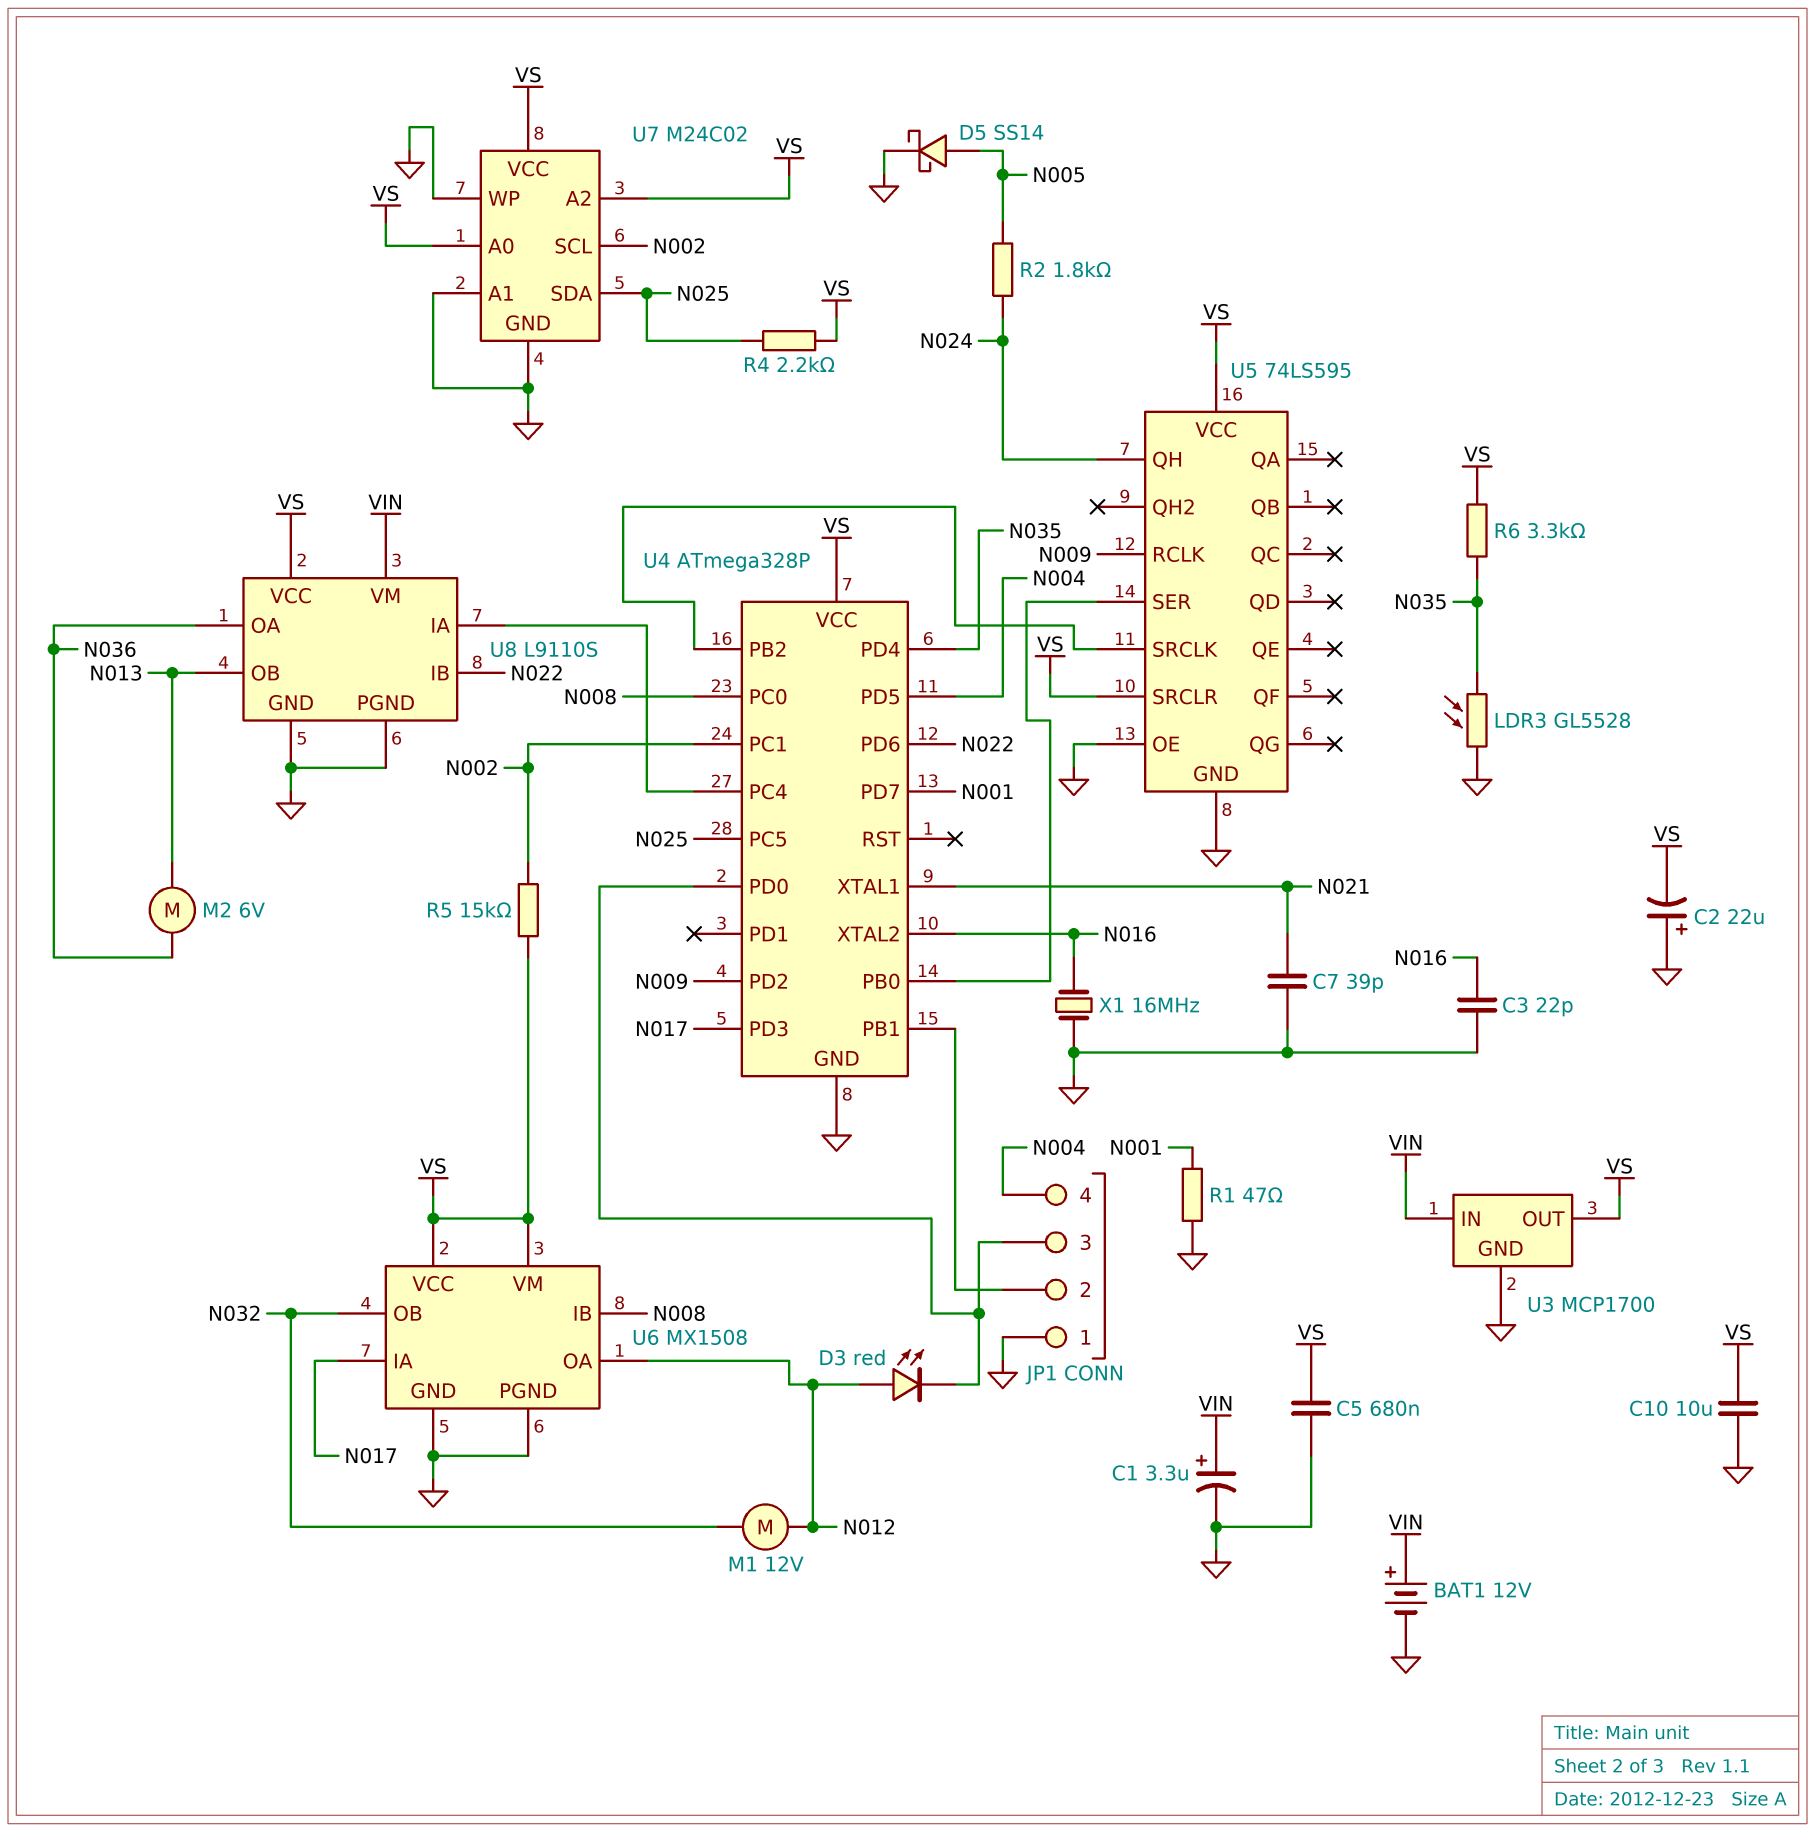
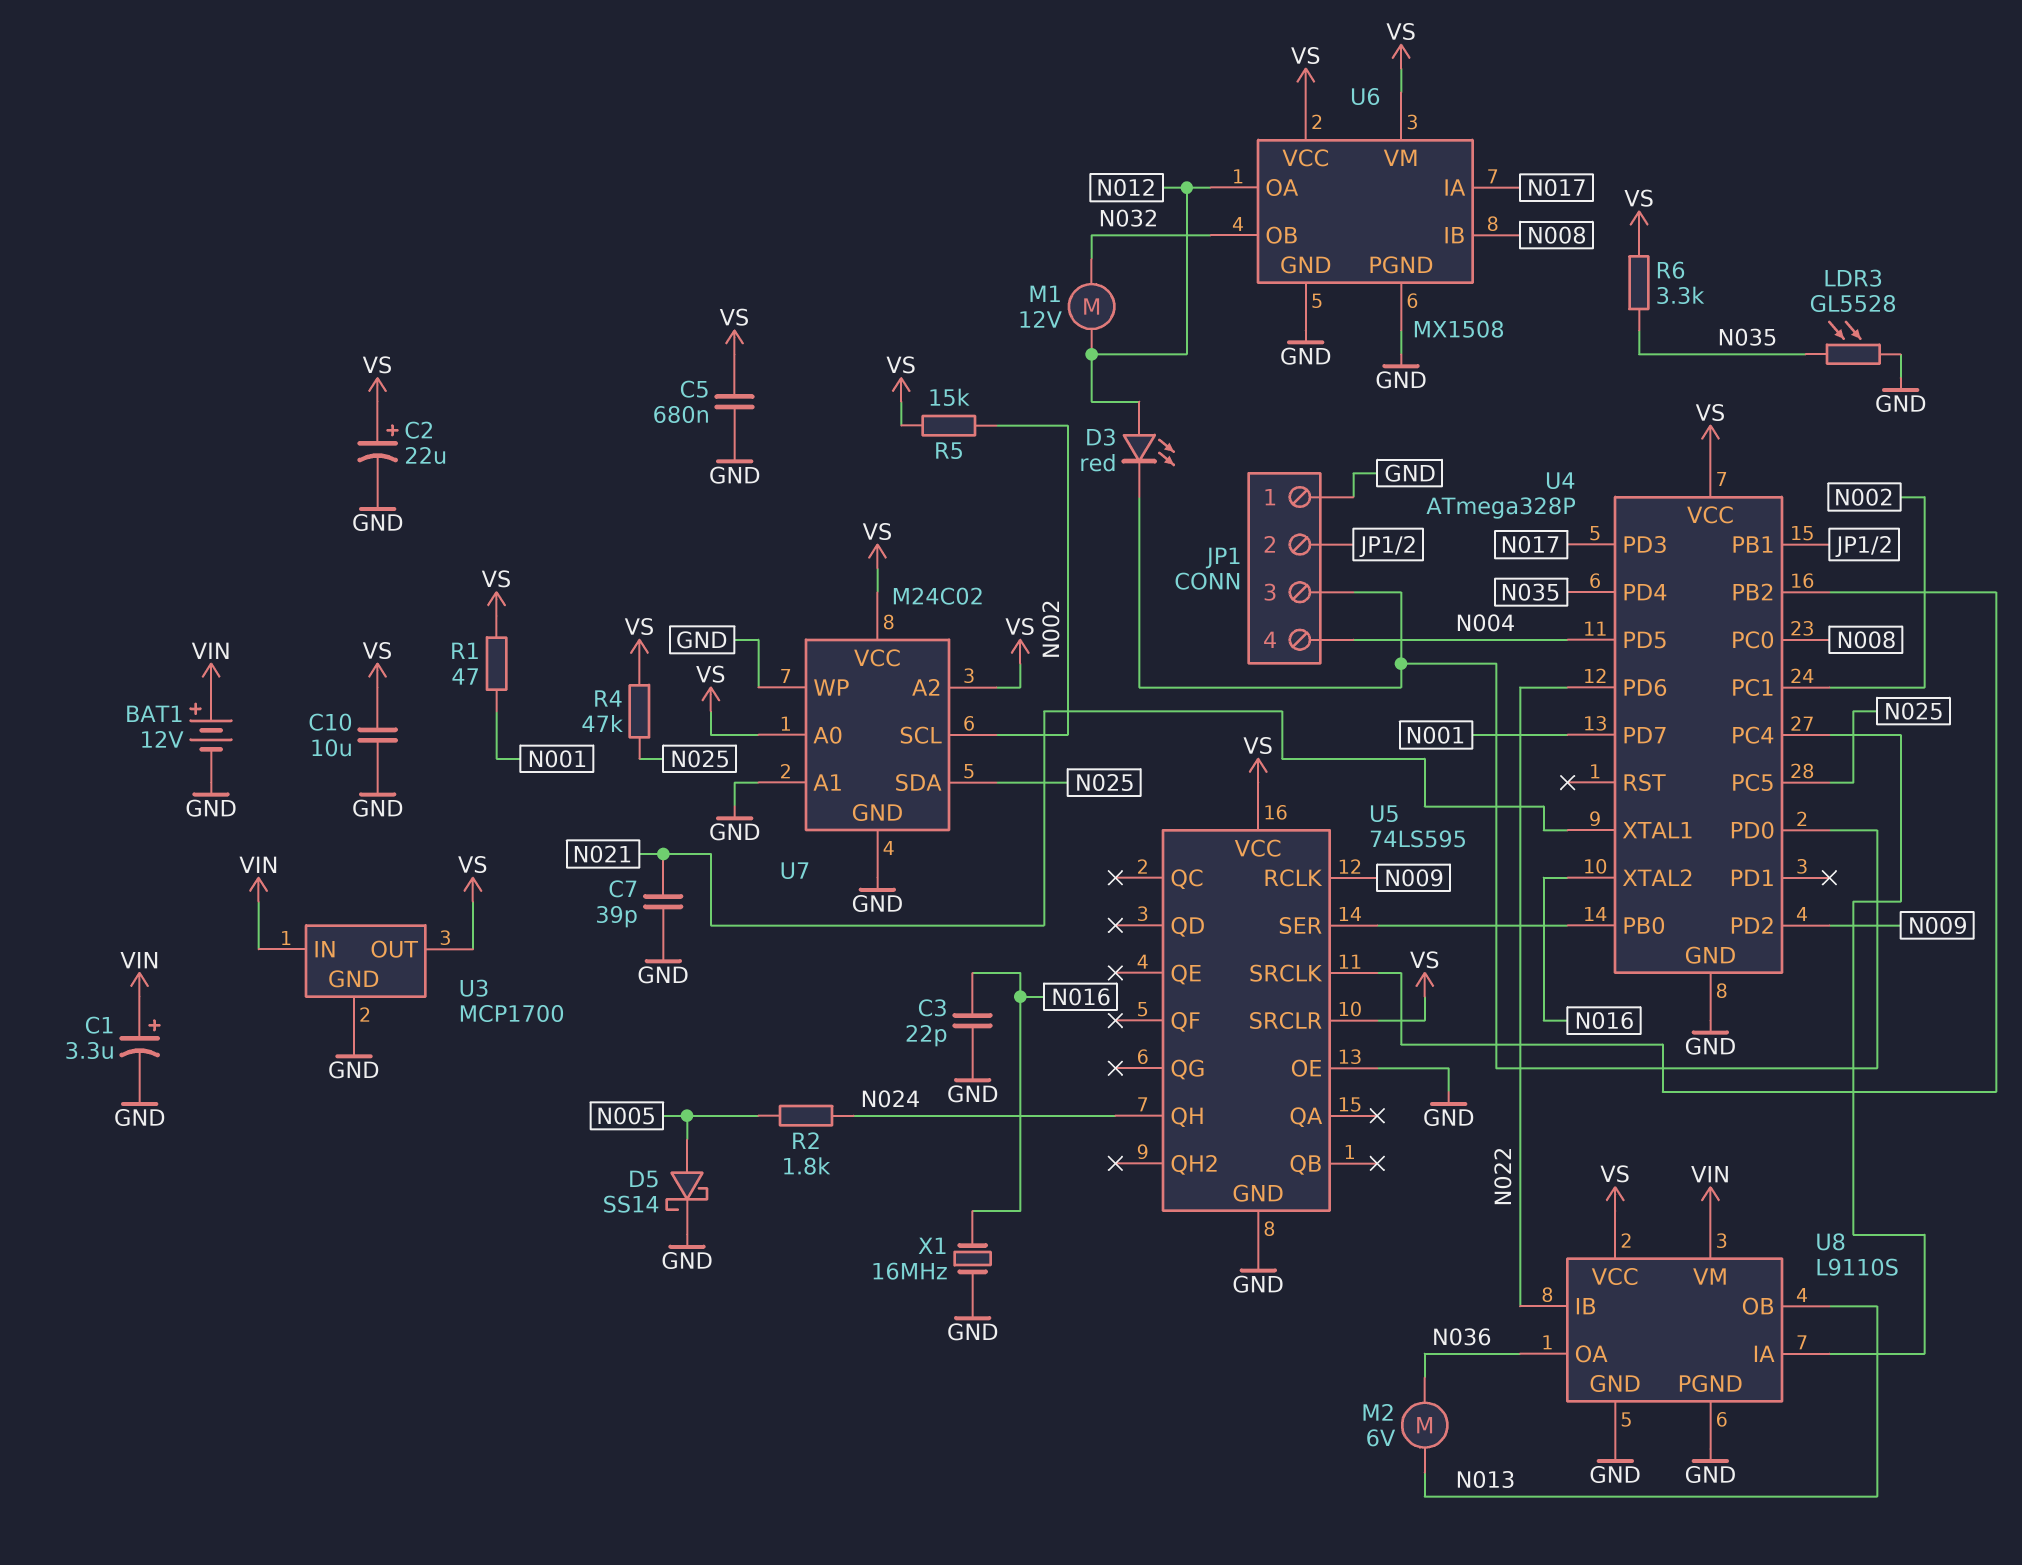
C2: 22uF (plus GND, minus VS) -> 22uF (plus VS, minus GND)
R1: 47 (GND, N001) -> 47 (N001, VS)
R4: 2.2k (N025, VS) -> 47k (N025, VS)

